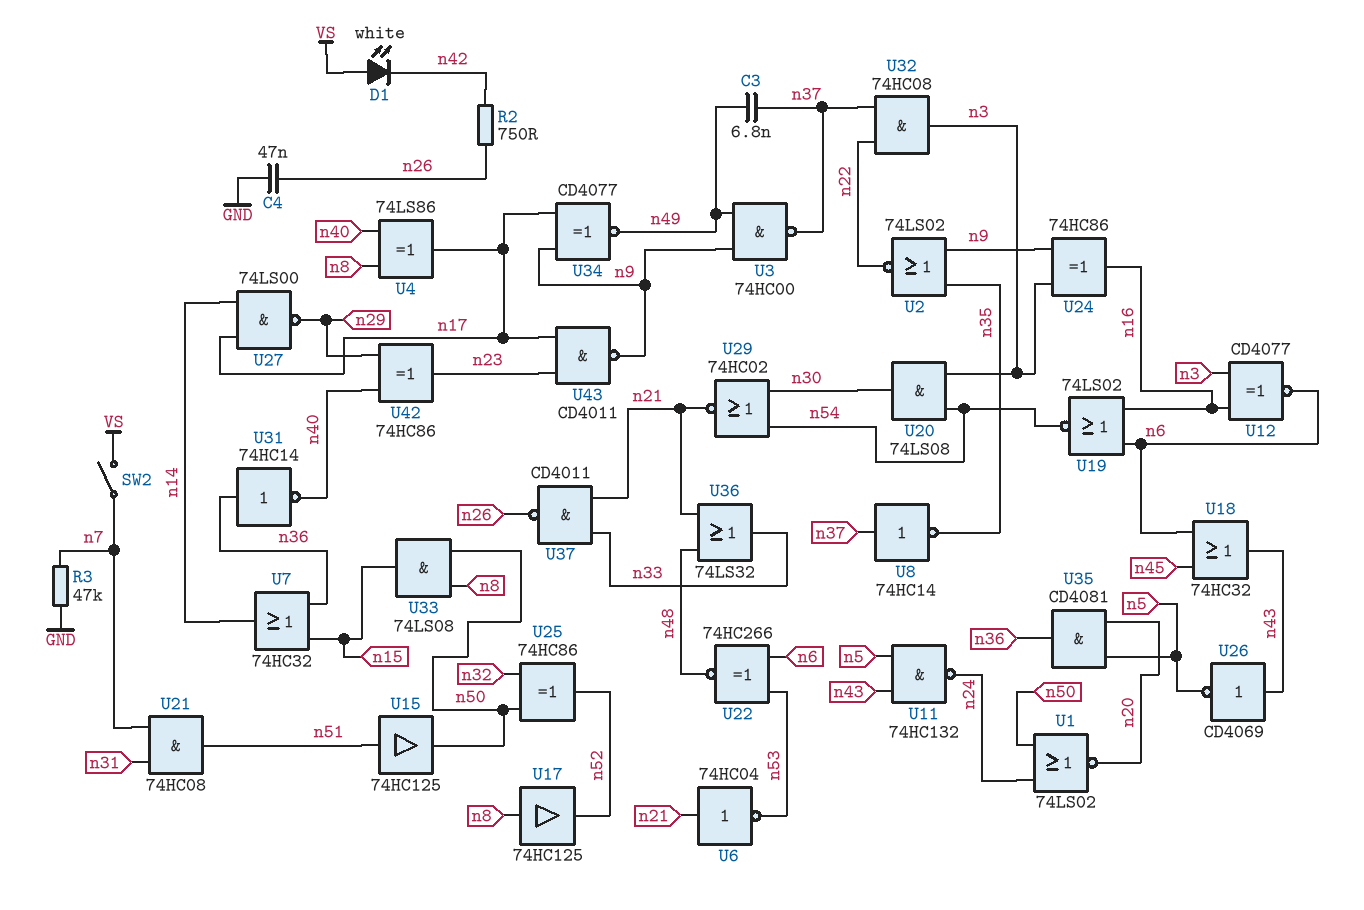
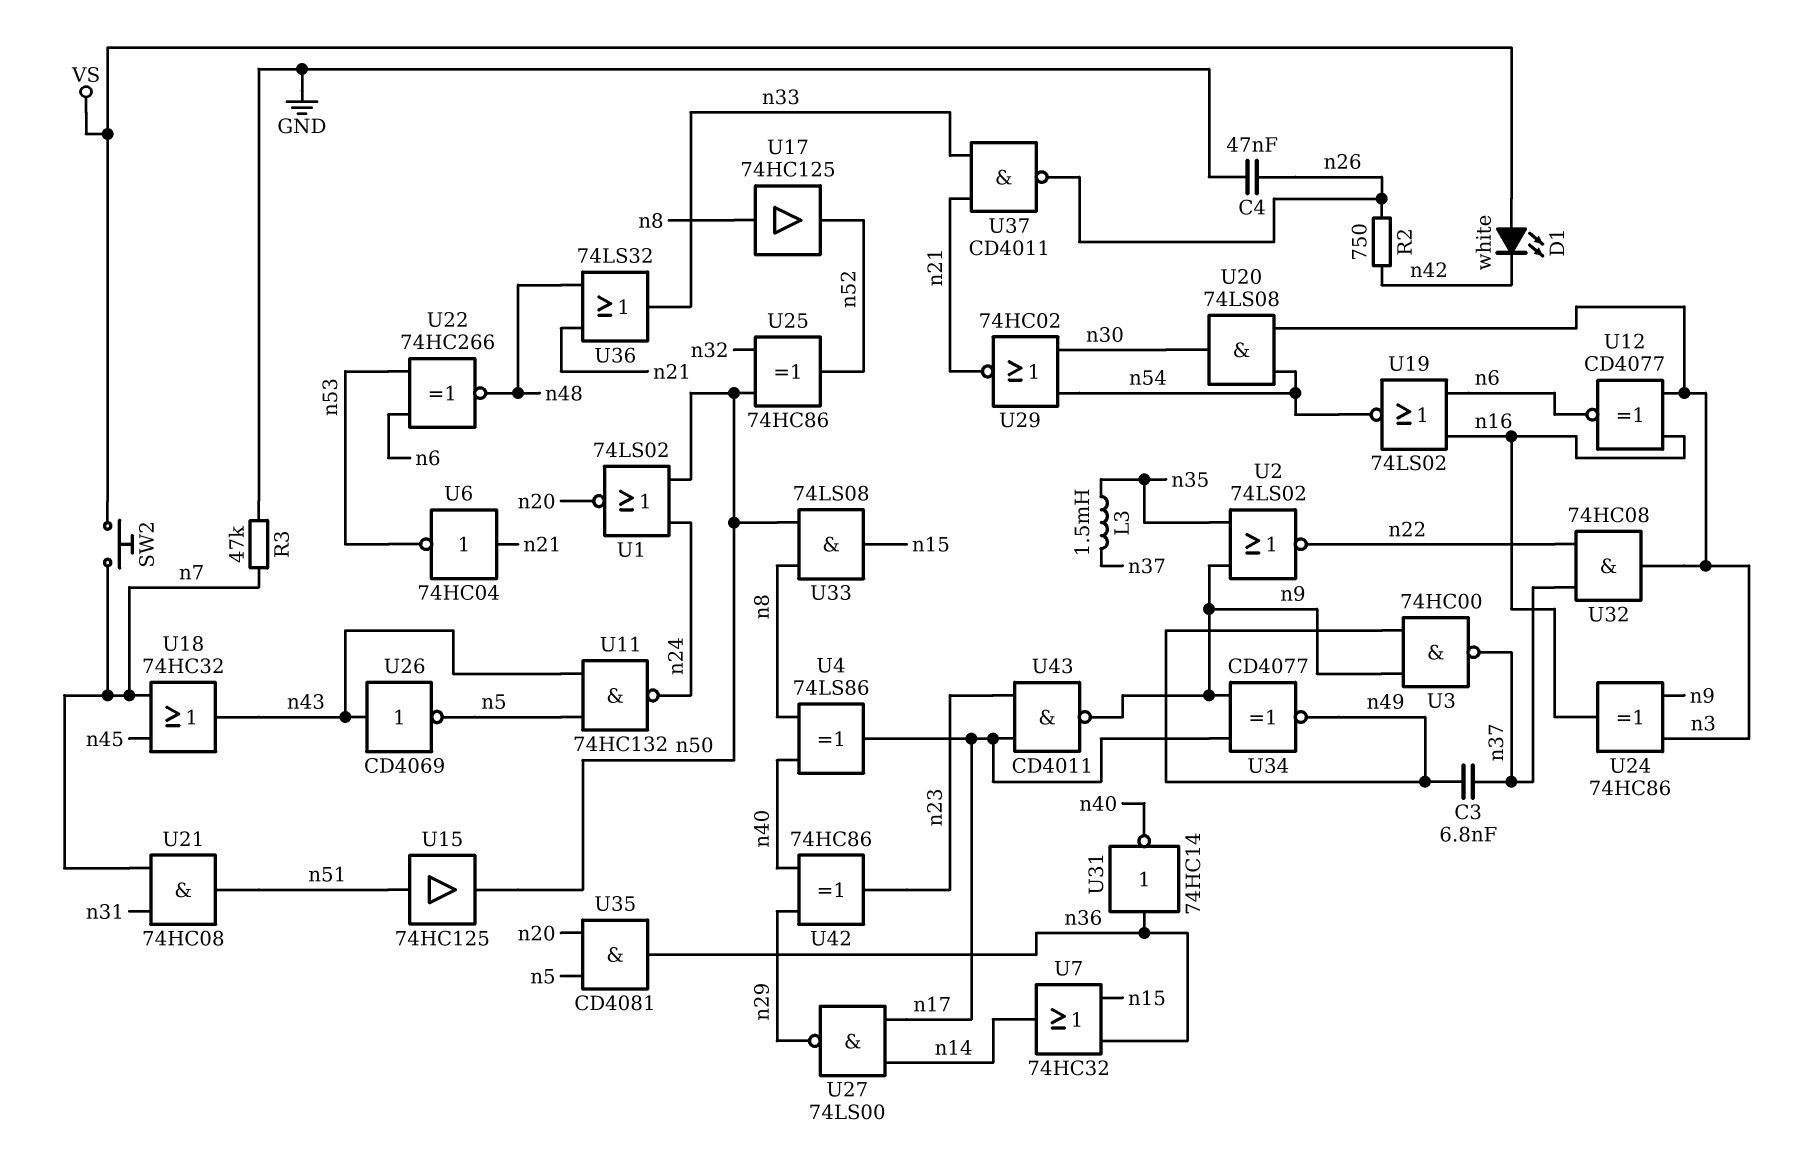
L3: none -> 1.5mH (n35, n37)
SW2: switch (VS, n7) -> button (VS, n7)
U8: NOT 74HC14 (in n37, out n35) -> none
U18: OR 74HC32 (in n6, in n45, out n43) -> OR 74HC32 (in n7, in n45, out n43)

